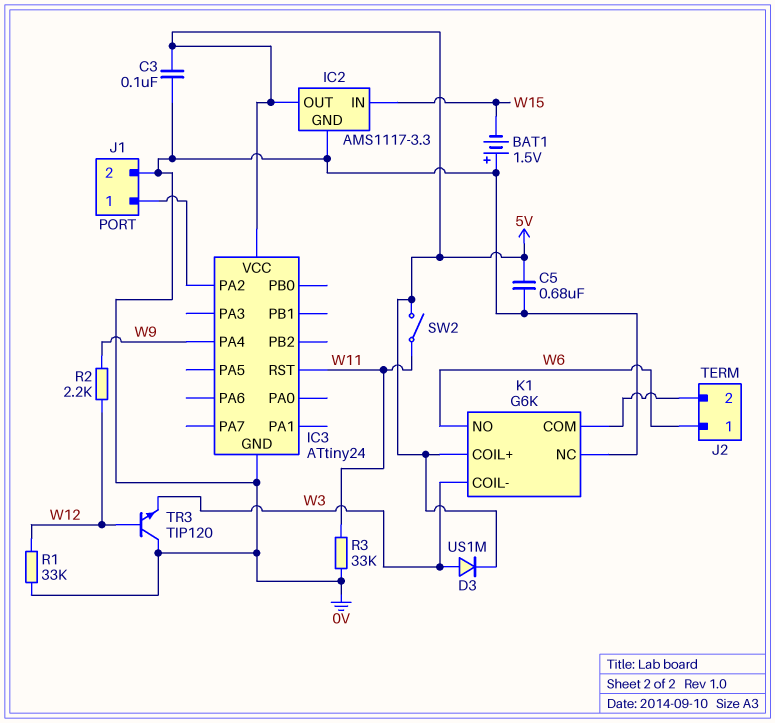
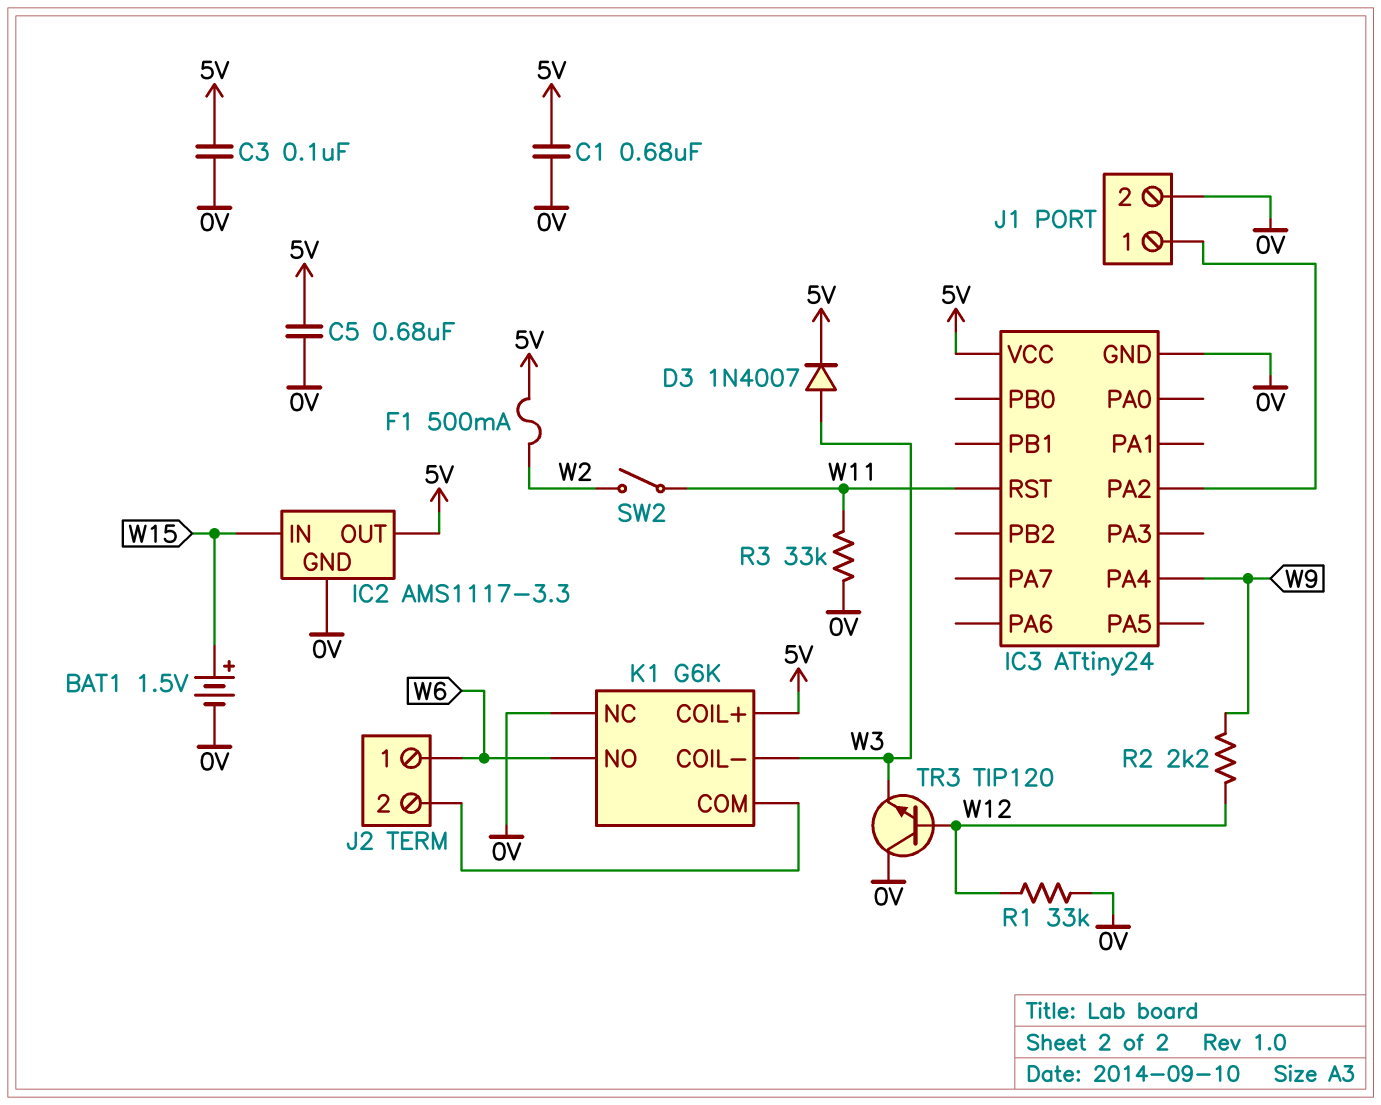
BAT1: 1.5V (plus 0V, minus W15) -> 1.5V (plus W15, minus 0V)
C1: none -> 680nF (0V, 5V)
D3: diode US1M (A W3, K 5V) -> diode 1N4007 (A W3, K 5V)
F1: none -> 500mA (5V, W2)
SW2: switch (5V, W11) -> switch (W2, W11)

